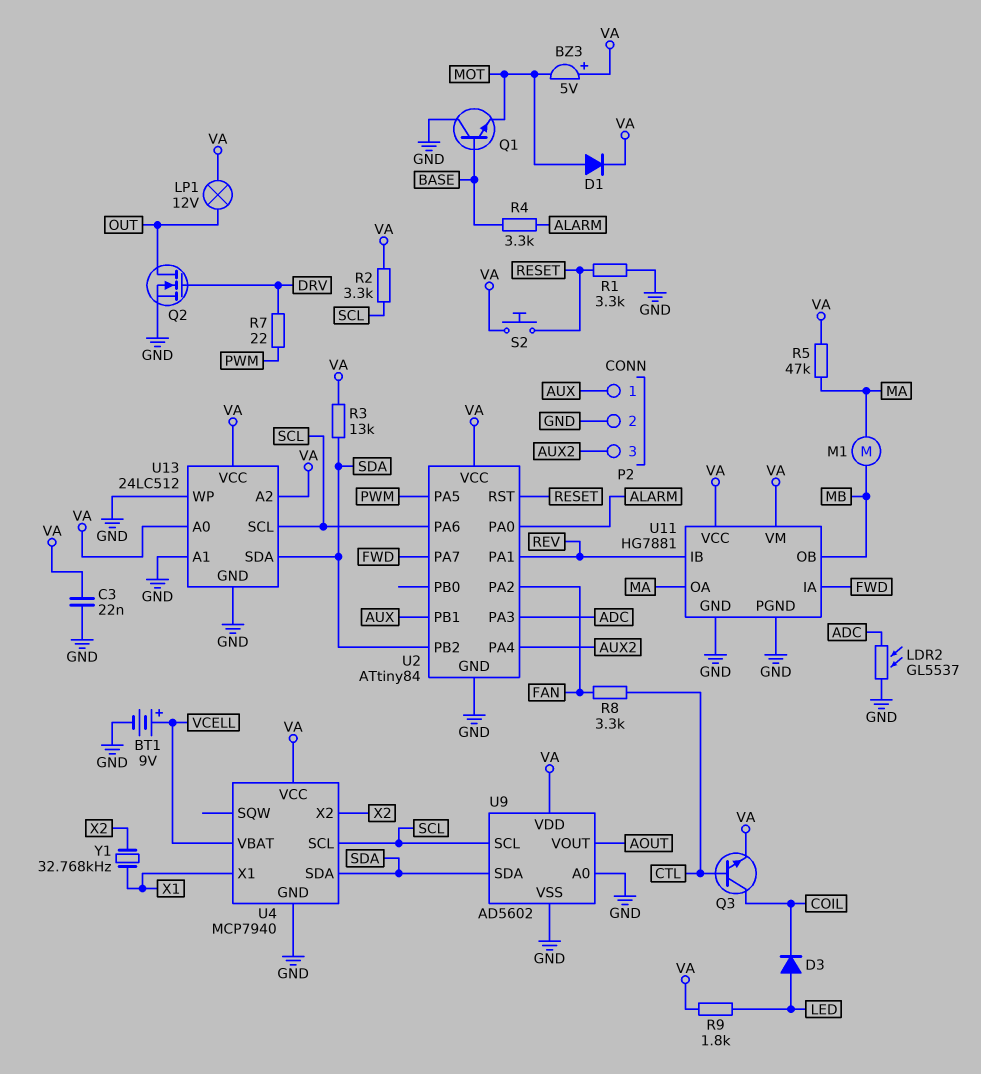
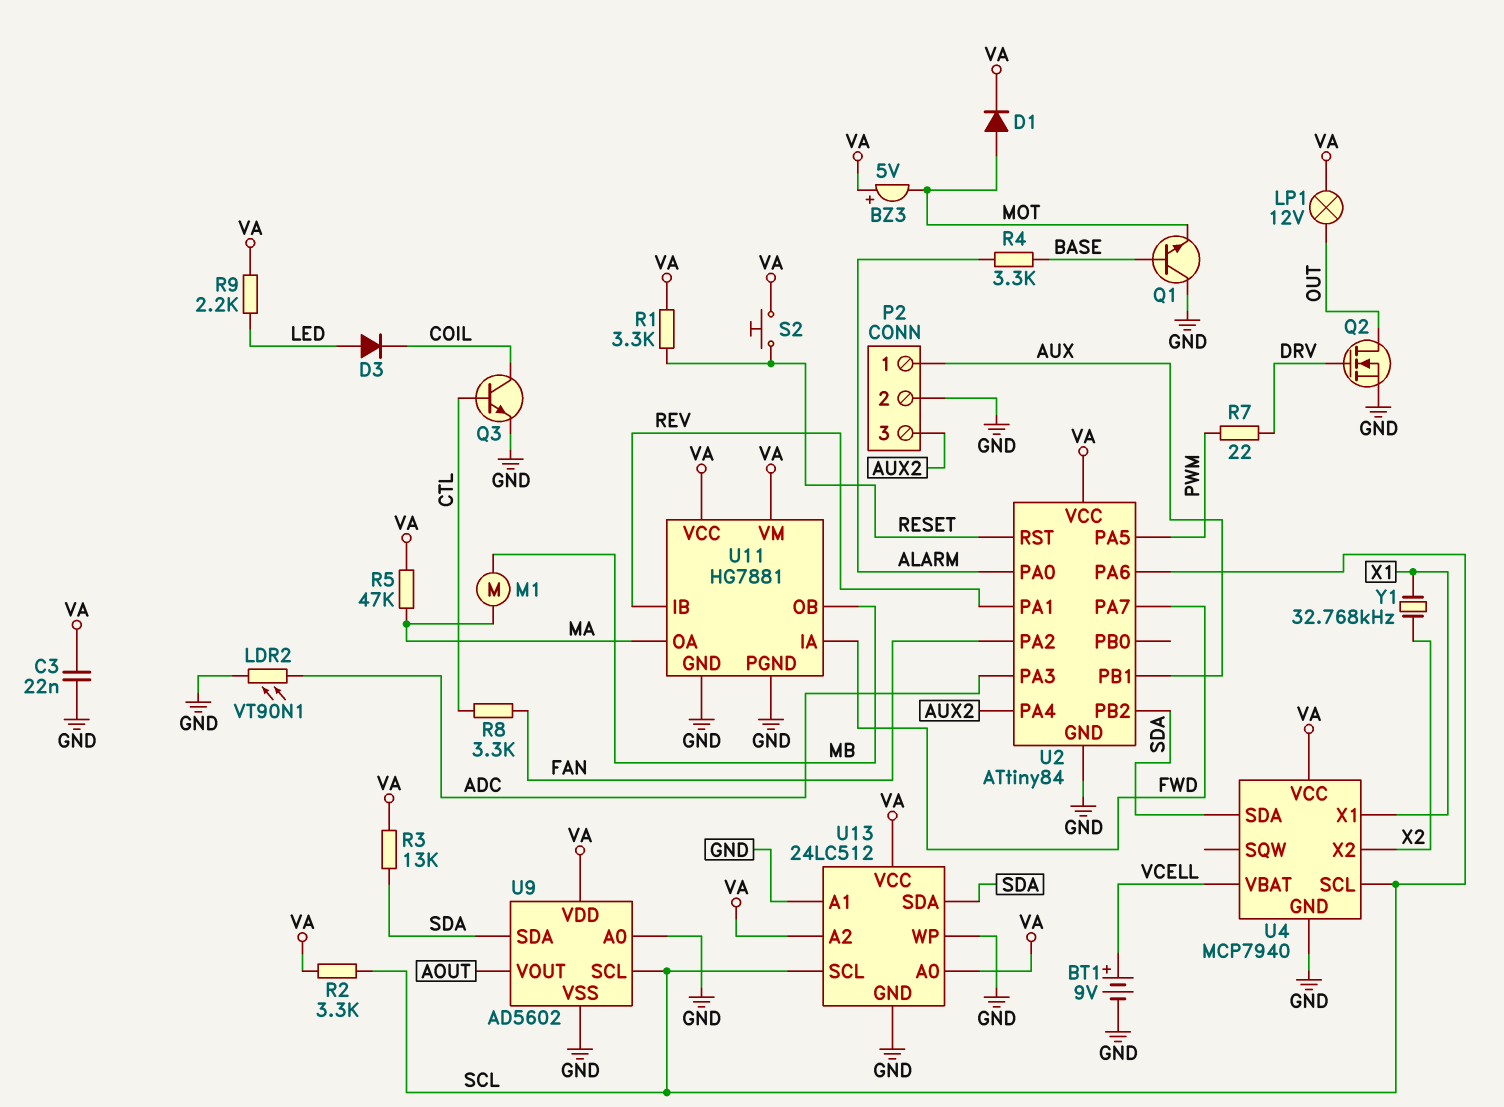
LDR2: GL5537 (ADC, GND) -> VT90N1 (ADC, GND)
Q3: NPN (B CTL, C COIL, E VA) -> NPN (B CTL, C COIL, E GND)
R1: 3.3k (GND, RESET) -> 3.3k (RESET, VA)
R9: 1.8k (LED, VA) -> 2.2k (LED, VA)

